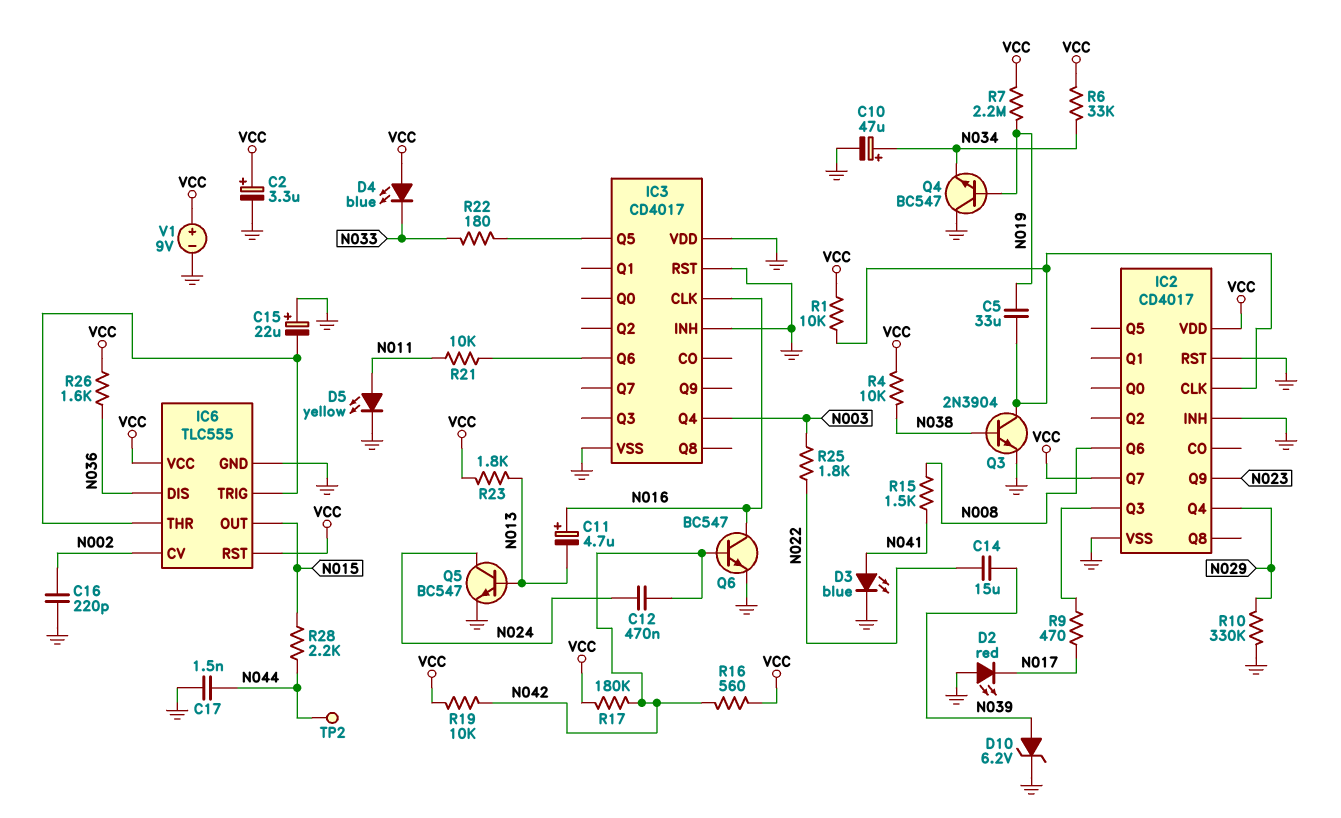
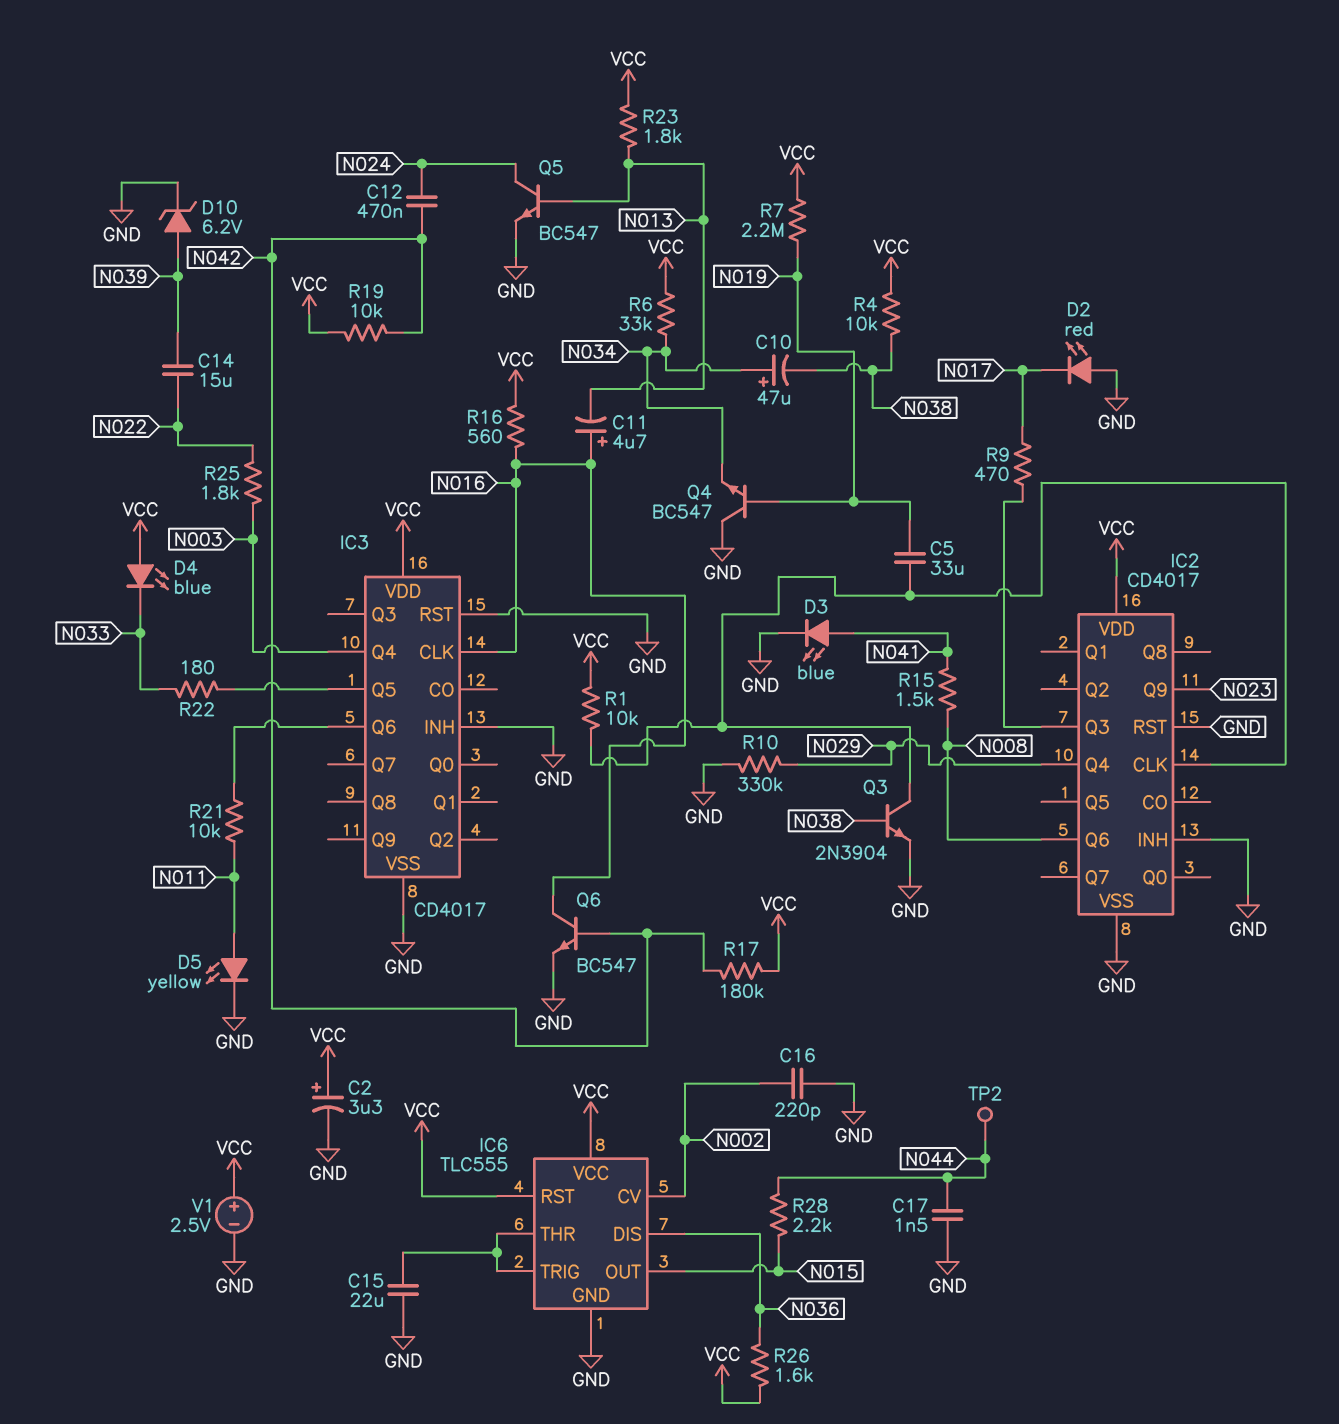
C10: 47uF (plus N034, minus GND) -> 47uF (plus N034, minus N038)
C15: 22uF (plus GND, minus IC6/THR) -> 22uF (GND, IC6/THR)
IC2 pin Q7: VCC -> none
IC3 pin VDD: GND -> VCC
R16: 560 (N042, VCC) -> 560 (N016, VCC)
V1: 9V (plus VCC, minus GND) -> 2.5V (plus VCC, minus GND)

